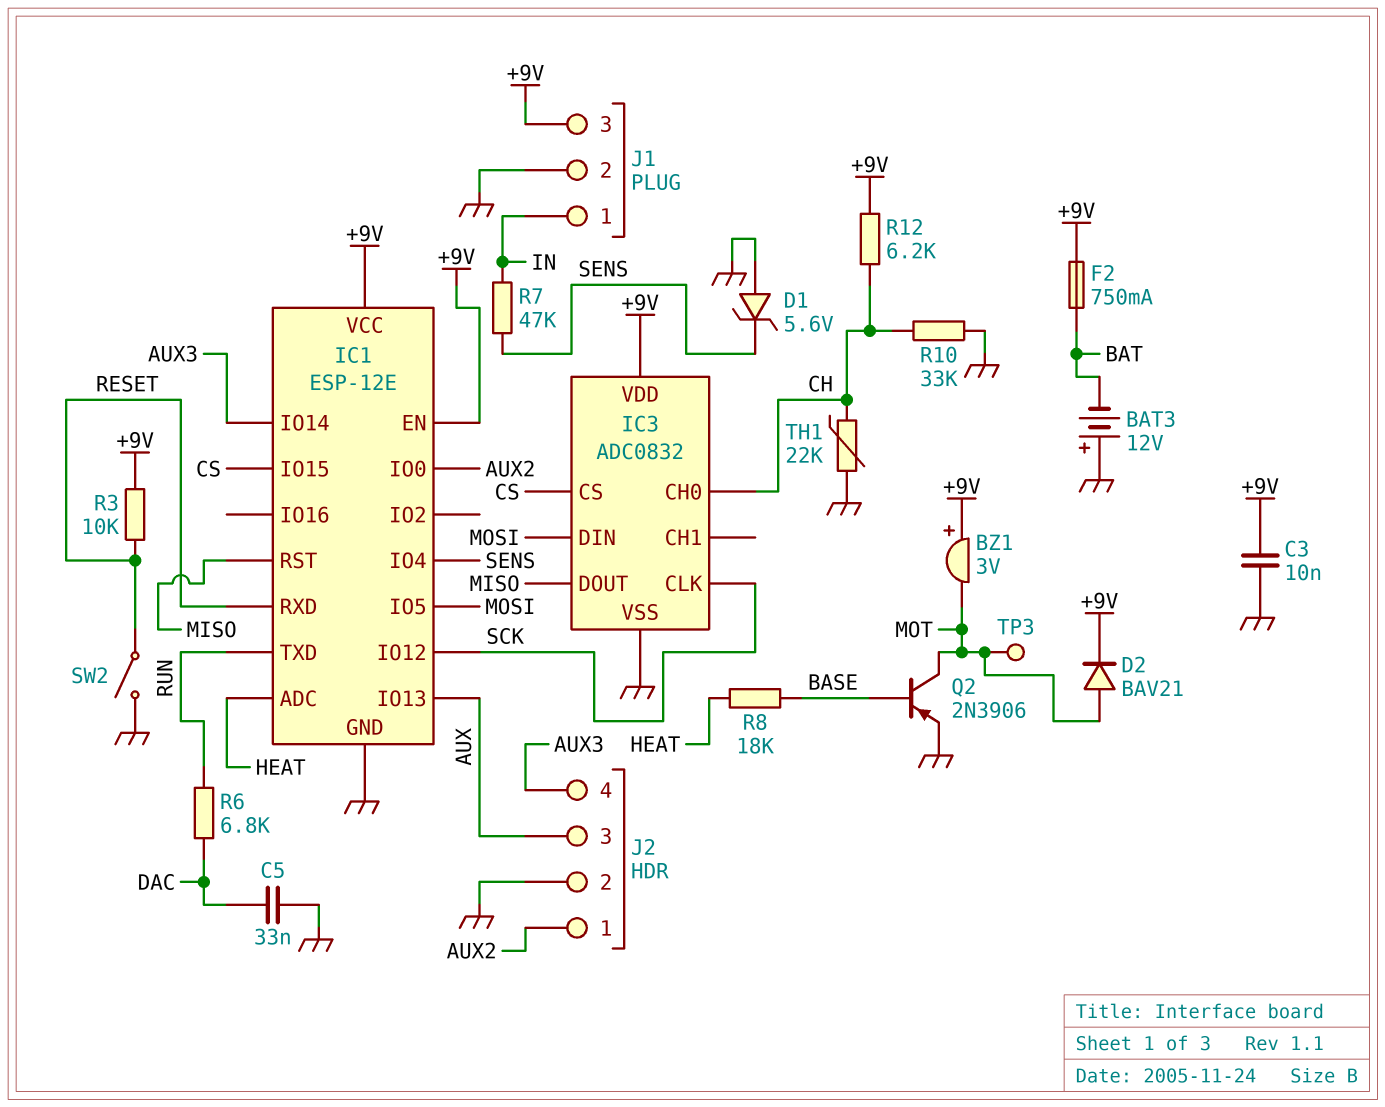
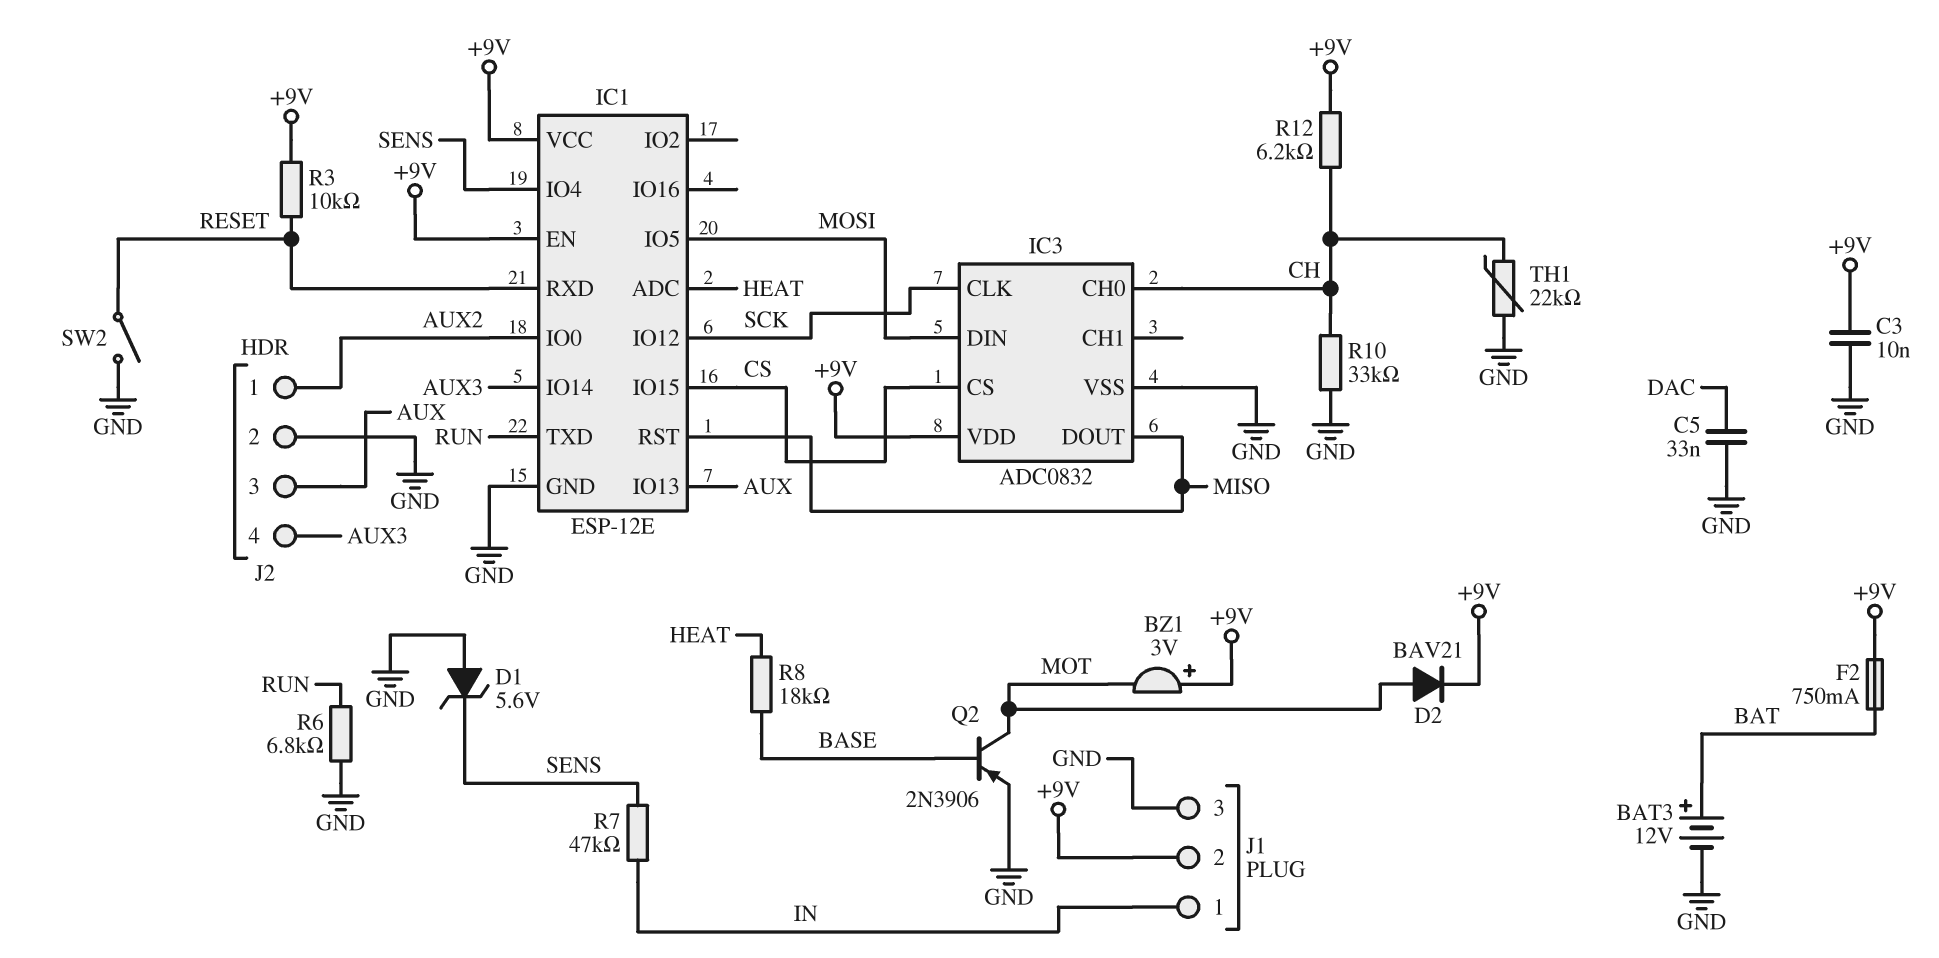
BAT3: 12V (plus GND, minus BAT) -> 12V (plus BAT, minus GND)
J1 pin 2: GND -> +9V
J1 pin 3: +9V -> GND
R6: 6.8k (DAC, RUN) -> 6.8k (GND, RUN)
TP3: test point (MOT) -> none

